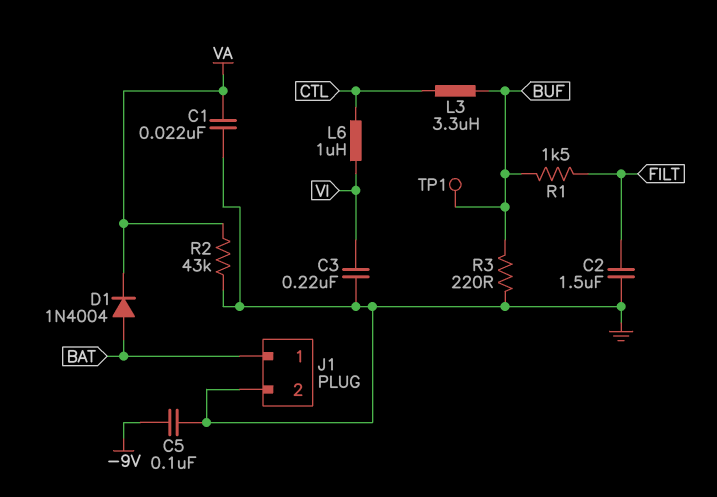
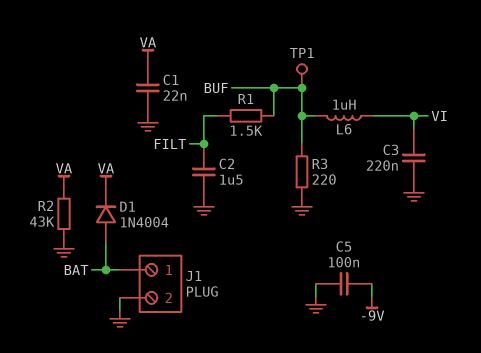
L3: 3.3uH (BUF, CTL) -> none
L6: 1uH (CTL, VI) -> 1uH (BUF, VI)

